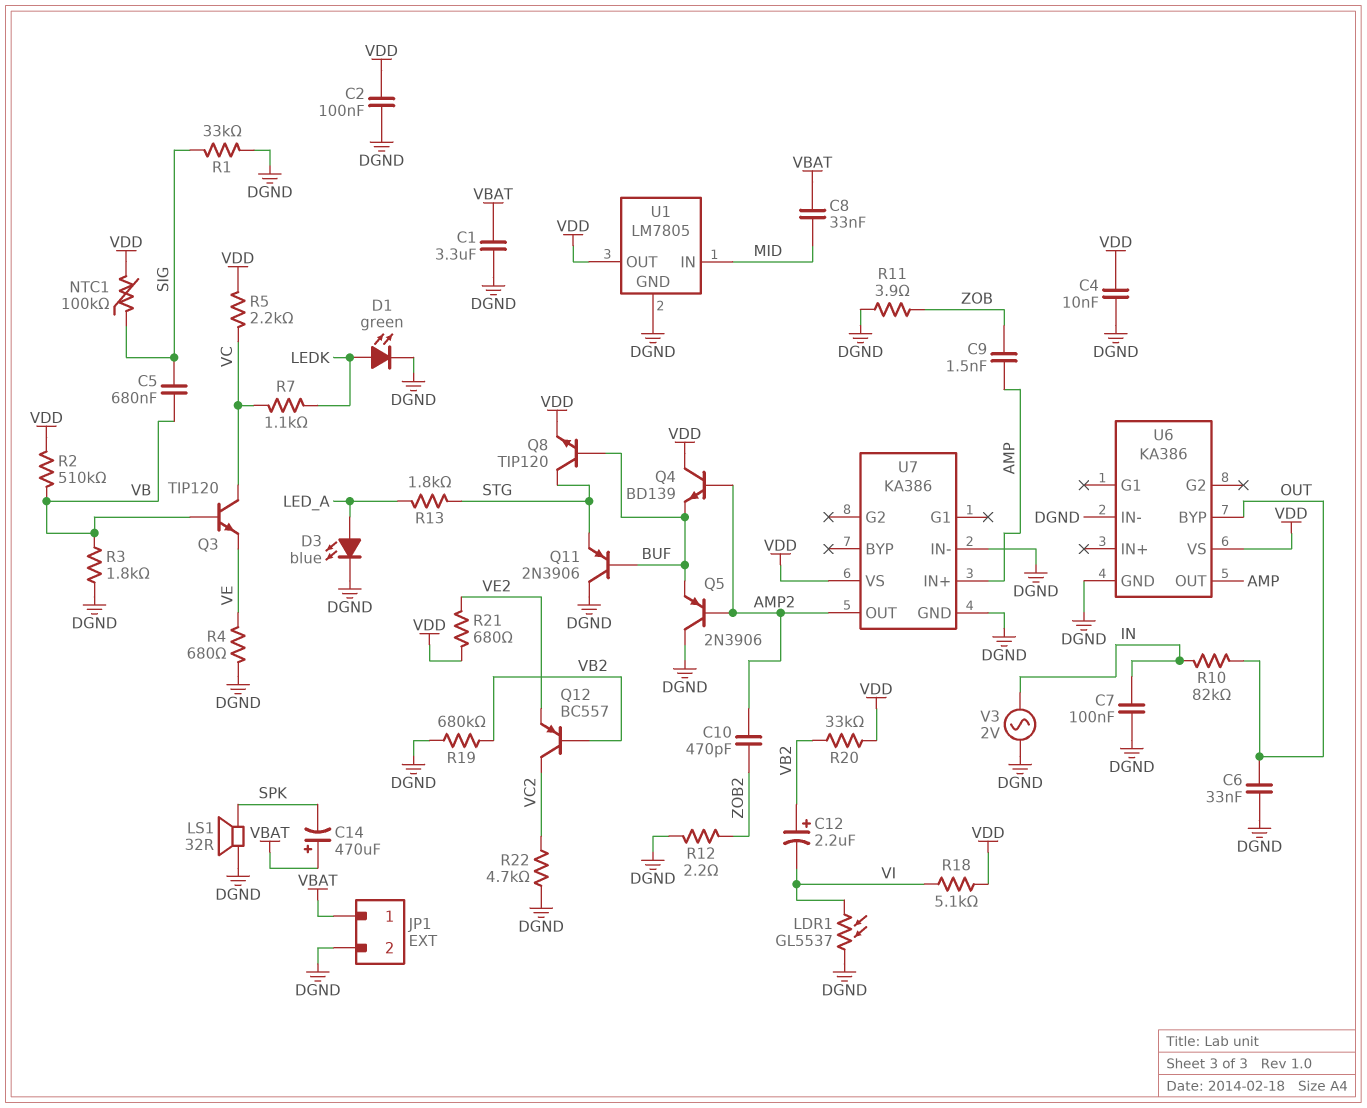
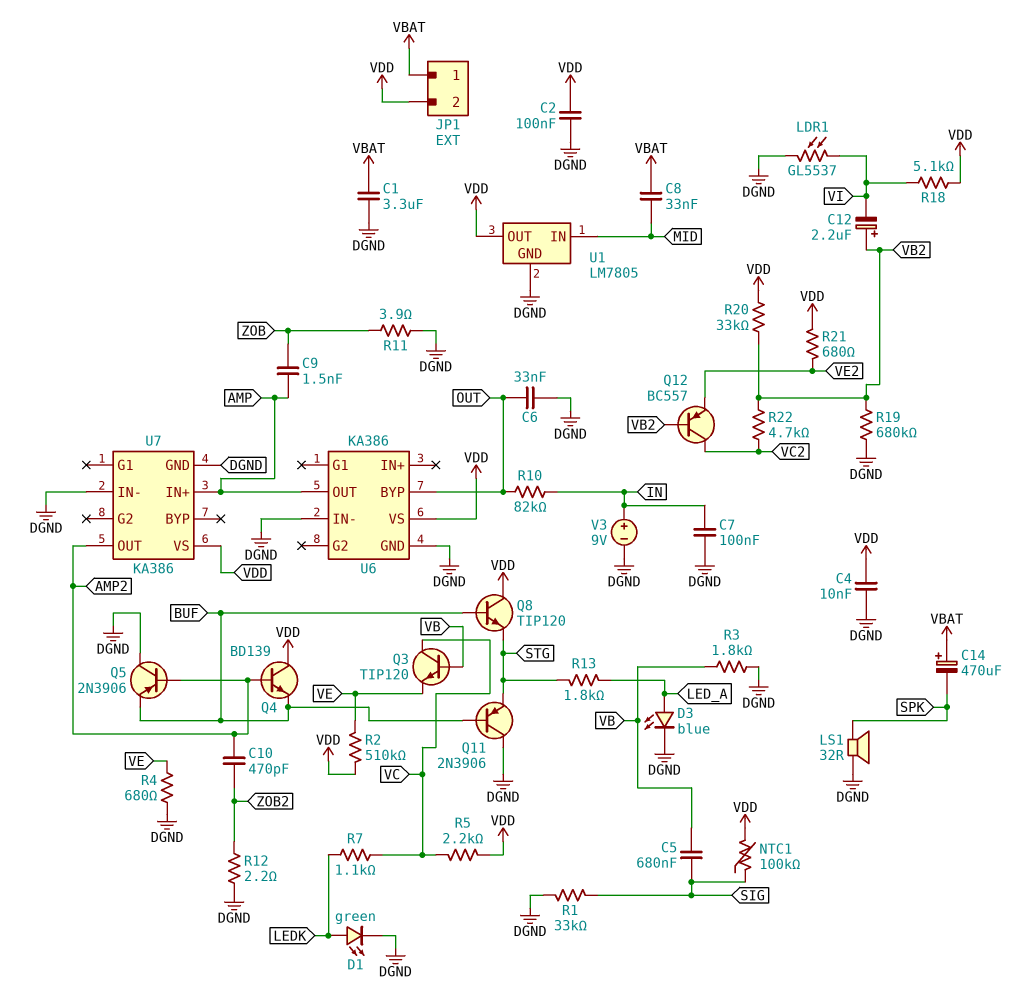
JP1 pin 2: DGND -> VDD
Q8: NPN TIP120 (B BUF, C STG, E VDD) -> NPN TIP120 (B BUF, C VDD, E STG)
R2: 510k (VB, VDD) -> 510k (VDD, VE)
R22: 4.7k (DGND, VC2) -> 4.7k (VB2, VC2)
V3: AC 2V (DGND, IN) -> 9V (plus IN, minus DGND)

